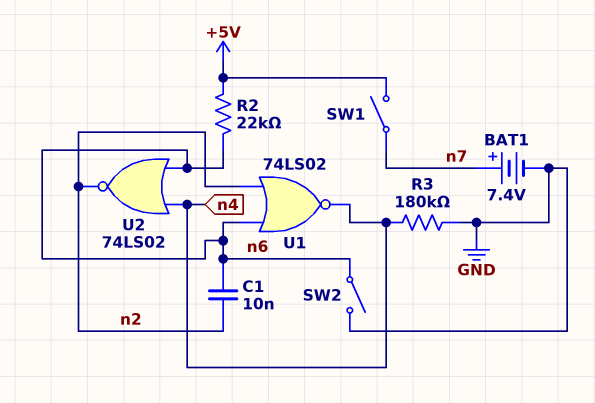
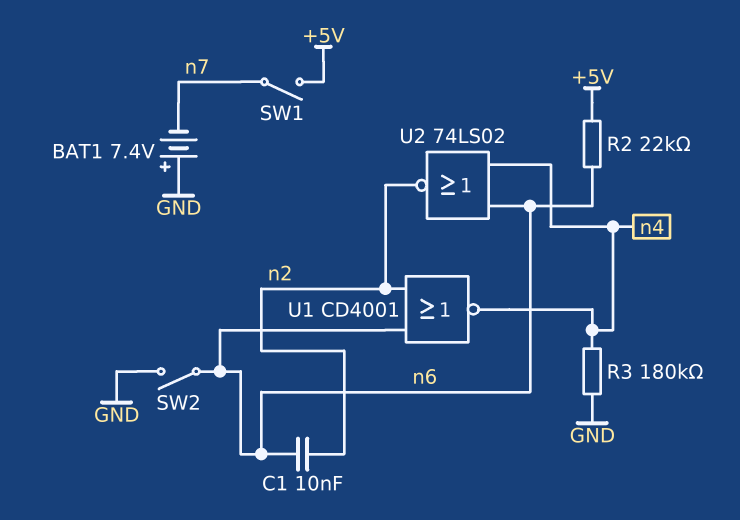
BAT1: 7.4V (plus n7, minus GND) -> 7.4V (plus GND, minus n7)
U1: NOR 74LS02 (in n2, in n6, out n4) -> NOR CD4001 (in n2, in n6, out n4)

